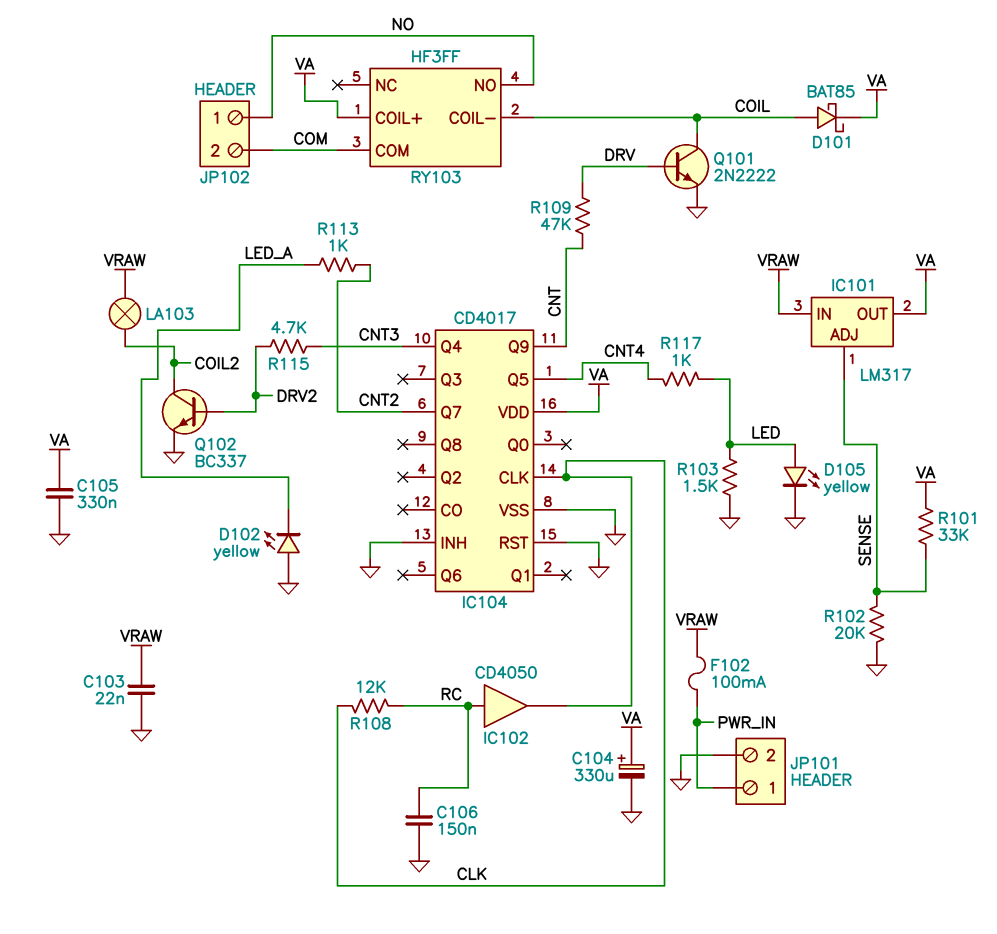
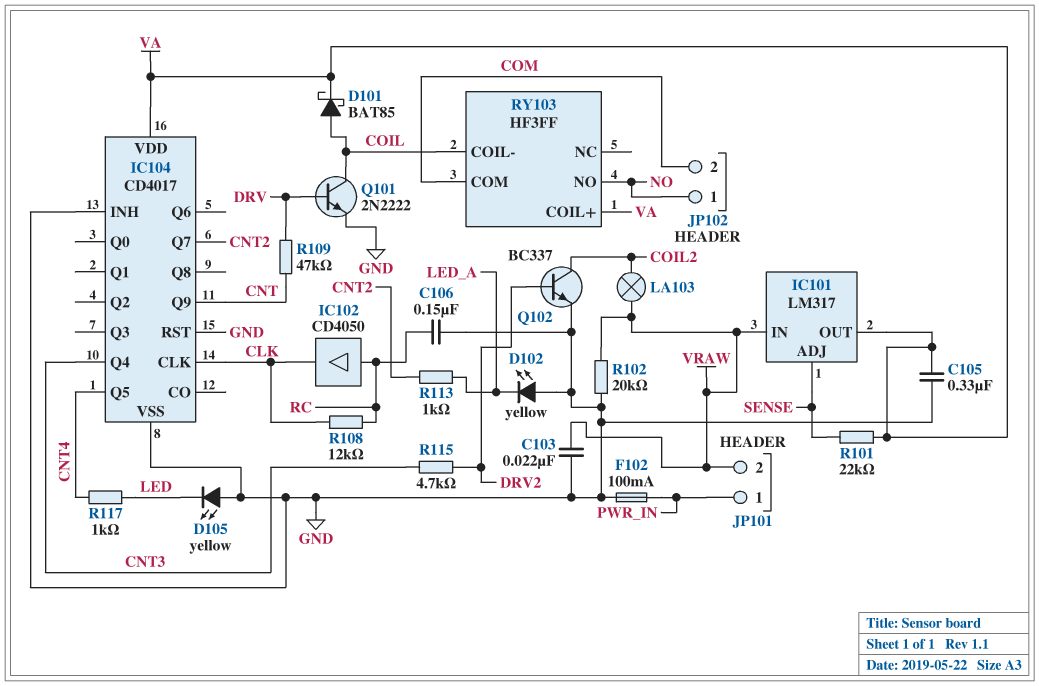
C104: 330uF (plus VA, minus GND) -> none
D105: LED yellow (A LED, K GND) -> LED yellow (A GND, K LED)
F102: 100mA (PWR_IN, VRAW) -> 100mA (GND, PWR_IN)
JP101 pin 2: GND -> VRAW
R101: 33k (SENSE, VA) -> 22k (SENSE, VA)
R102: 20k (GND, SENSE) -> 20k (GND, VRAW)
R103: 1.5k (GND, LED) -> none

